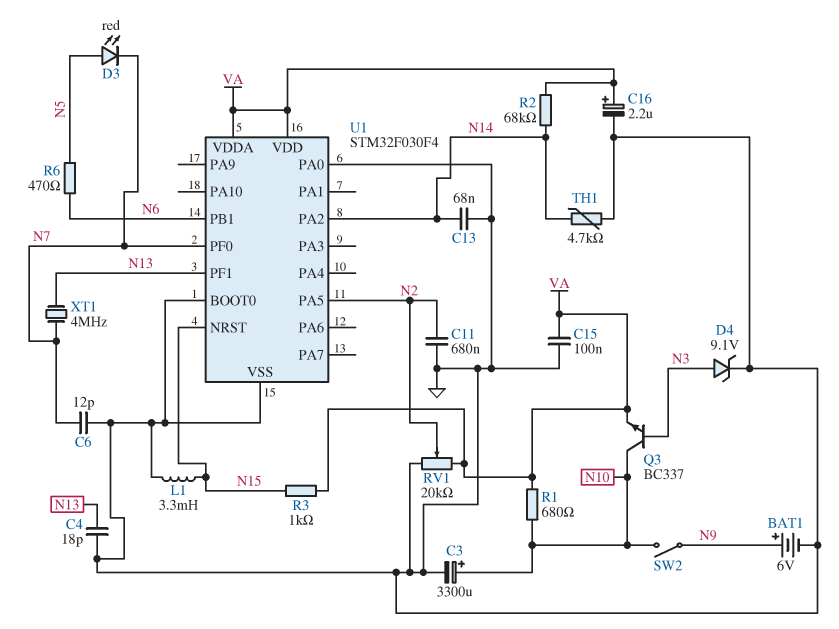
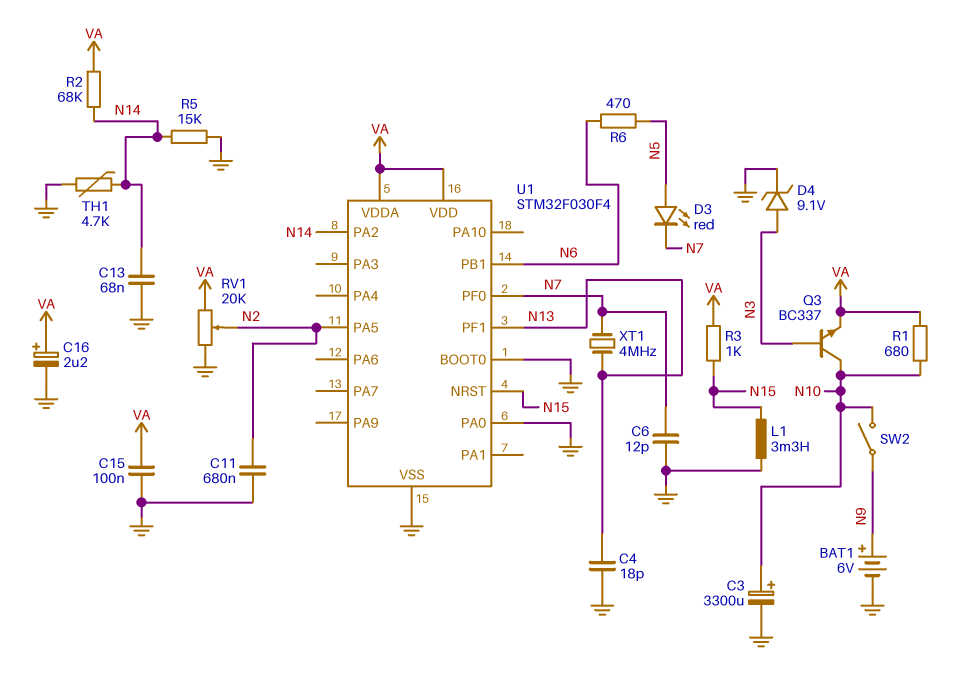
R5: none -> 15k (GND, N14)

